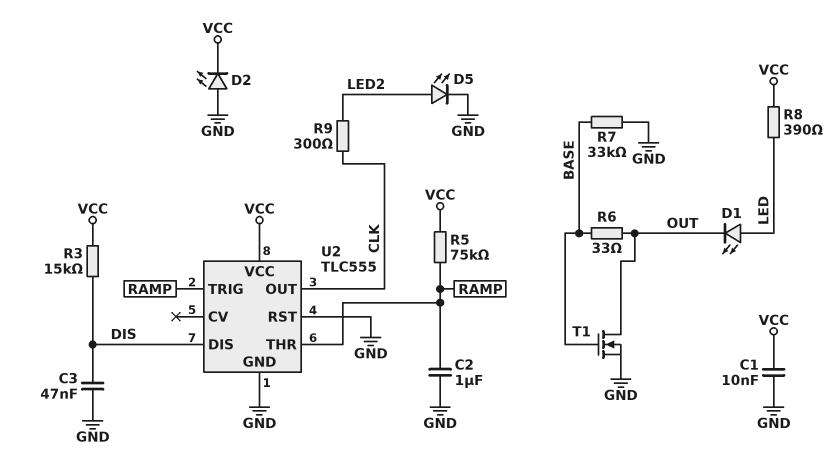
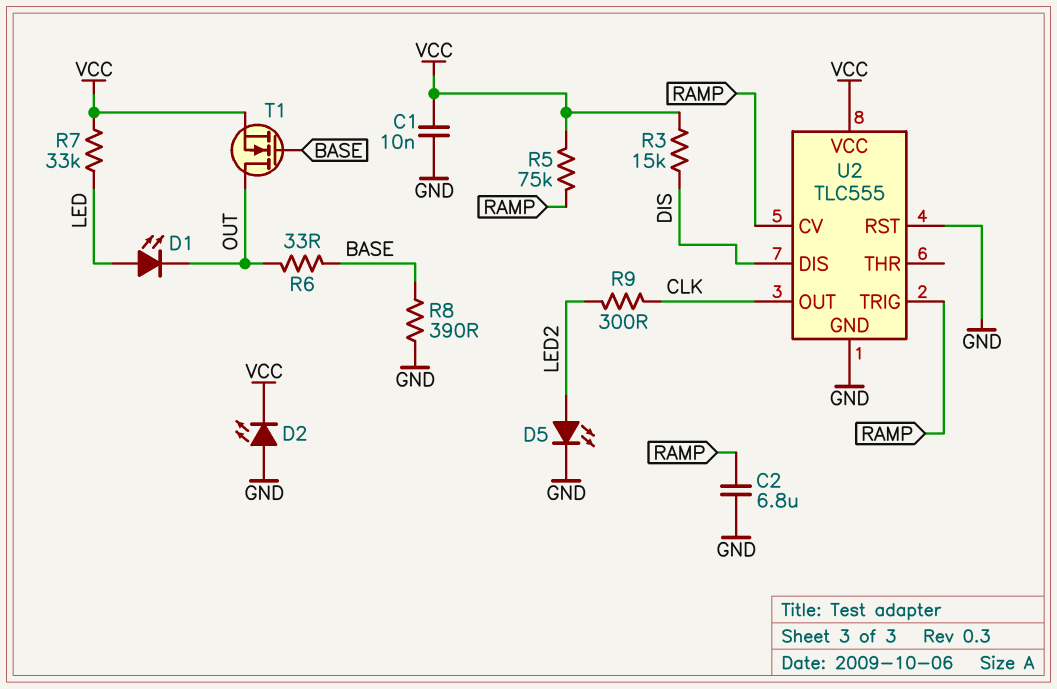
C2: 1uF (GND, RAMP) -> 6.8uF (GND, RAMP)
C3: 47nF (DIS, GND) -> none
R7: 33k (BASE, GND) -> 33k (LED, VCC)
R8: 390 (LED, VCC) -> 390 (BASE, GND)
T1: NMOS (G BASE, D OUT, S GND) -> NMOS (G BASE, D OUT, S VCC)
U2 pin CV: none -> RAMP
U2 pin THR: RAMP -> none

